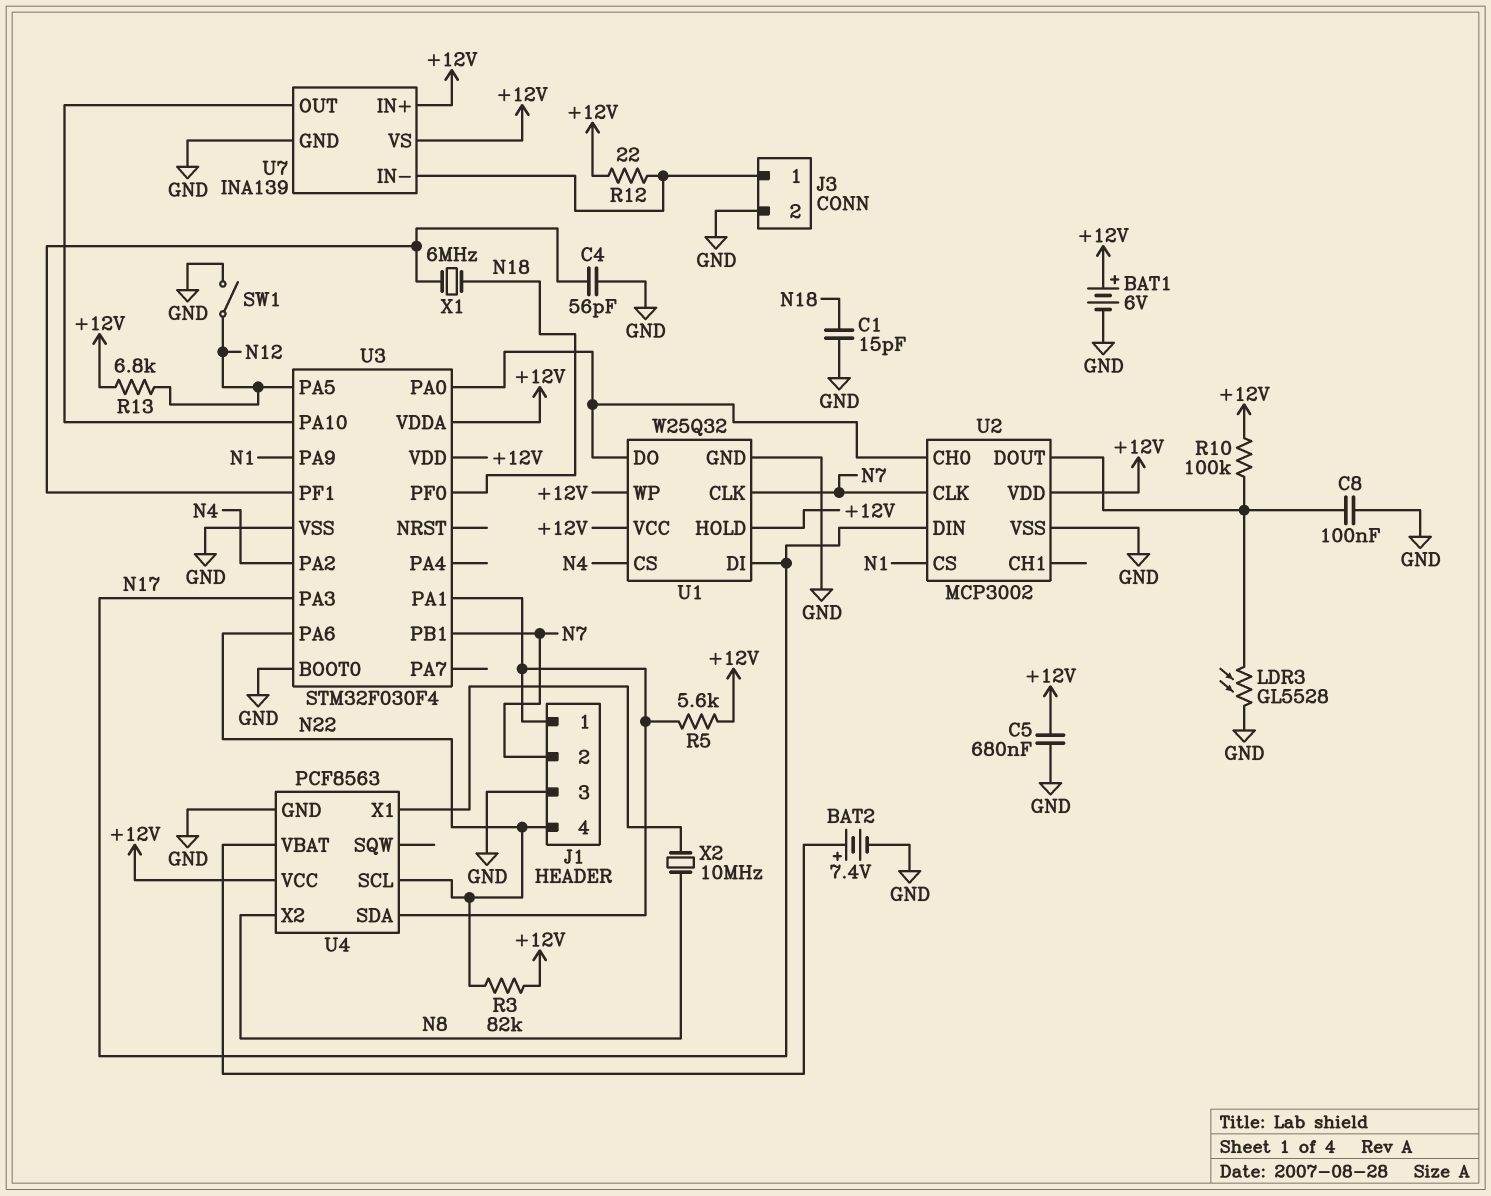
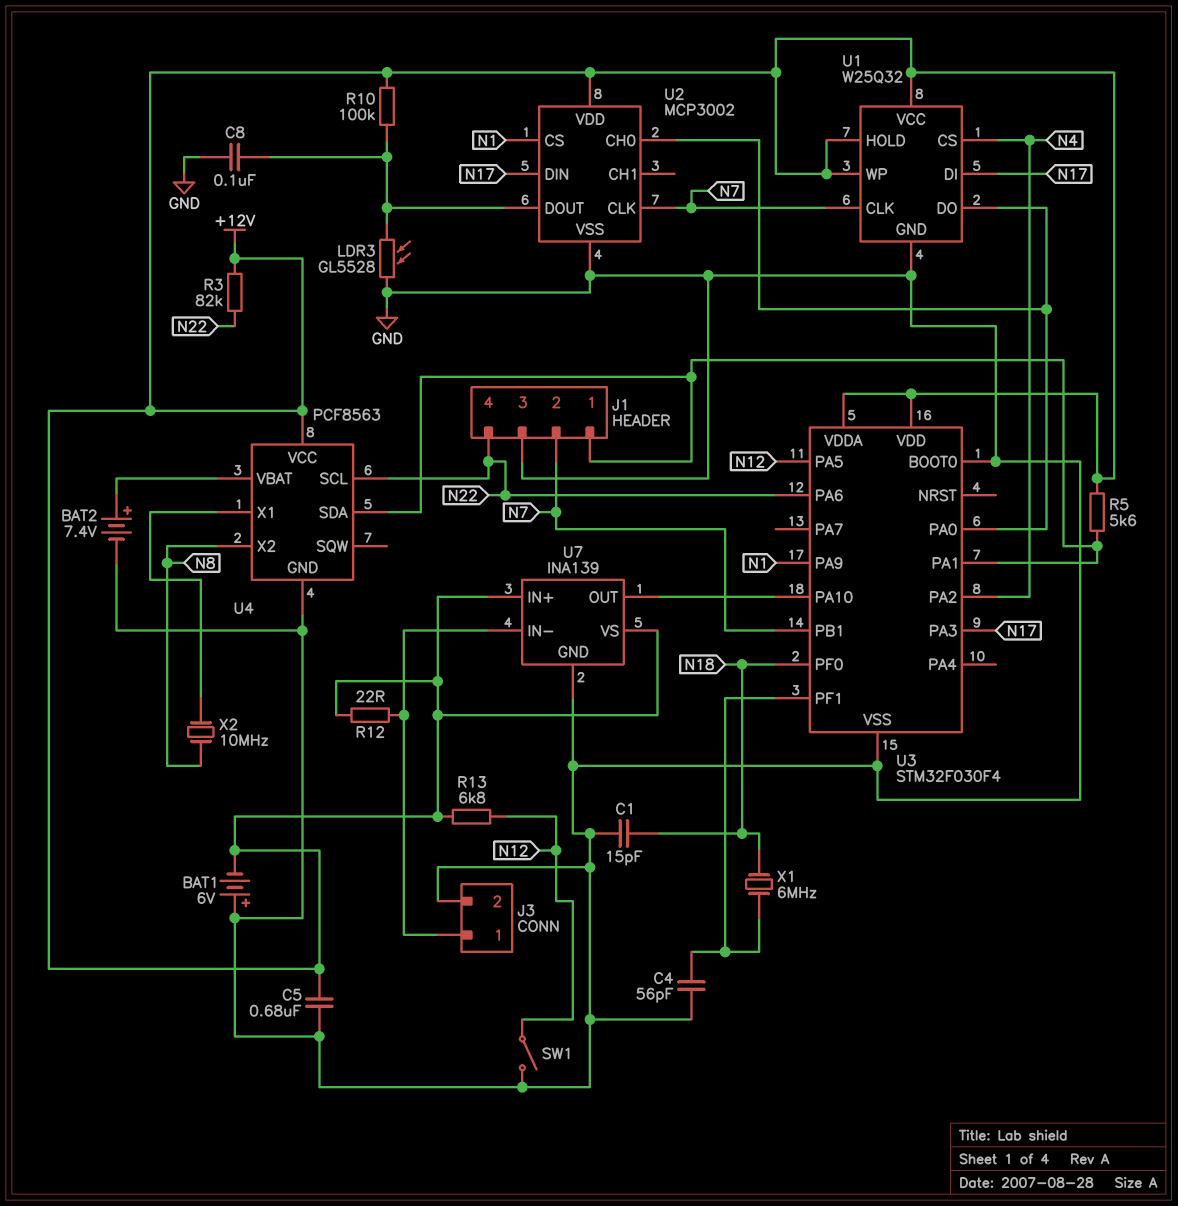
BAT1: 6V (plus +12V, minus GND) -> 6V (plus GND, minus +12V)

